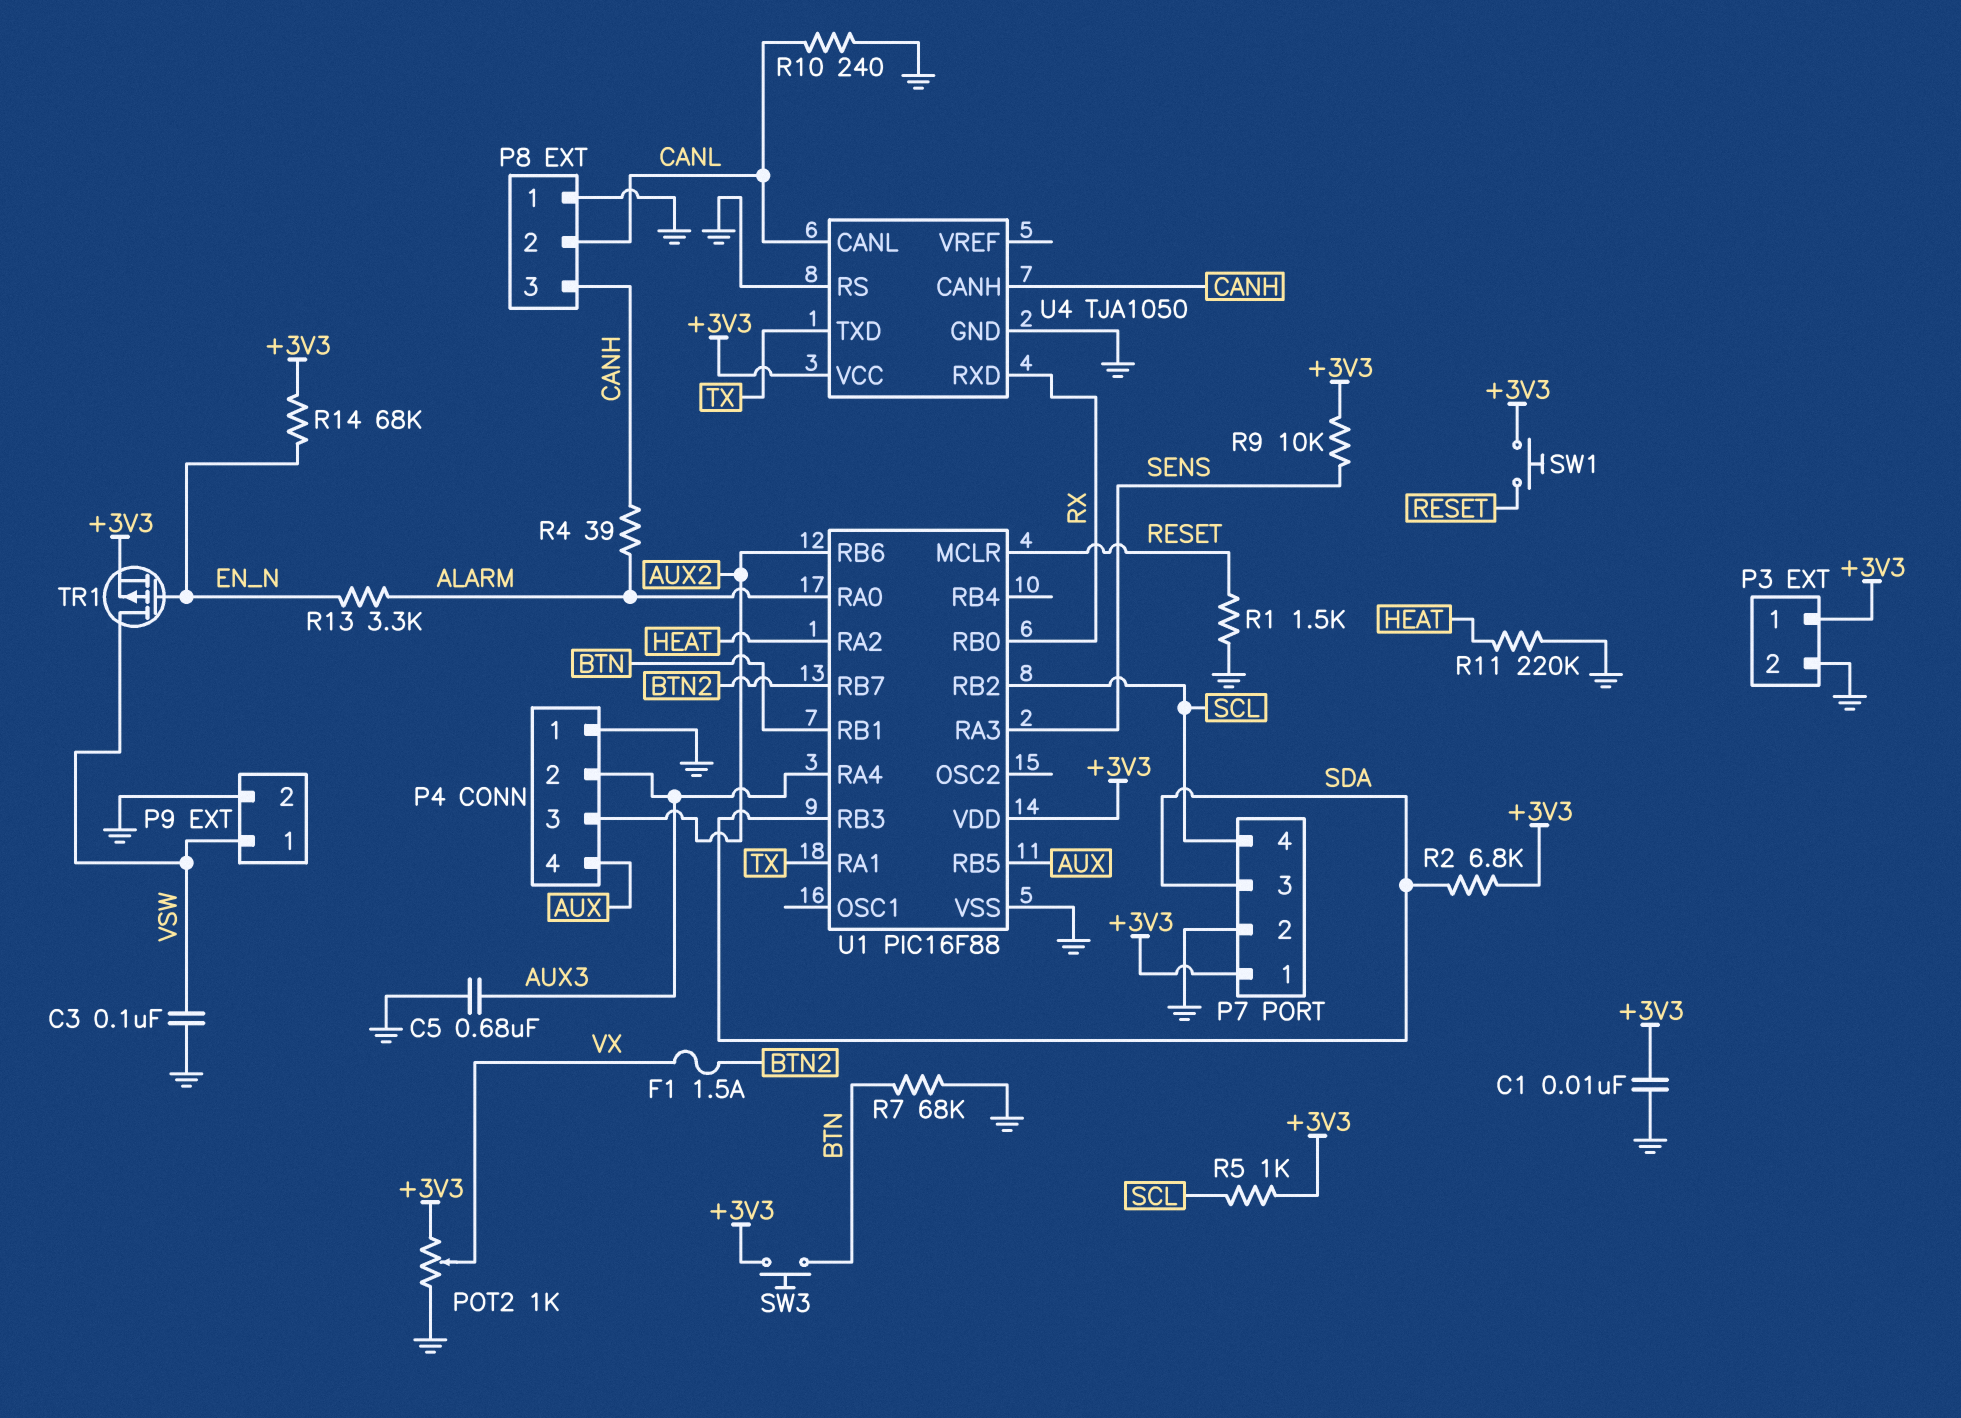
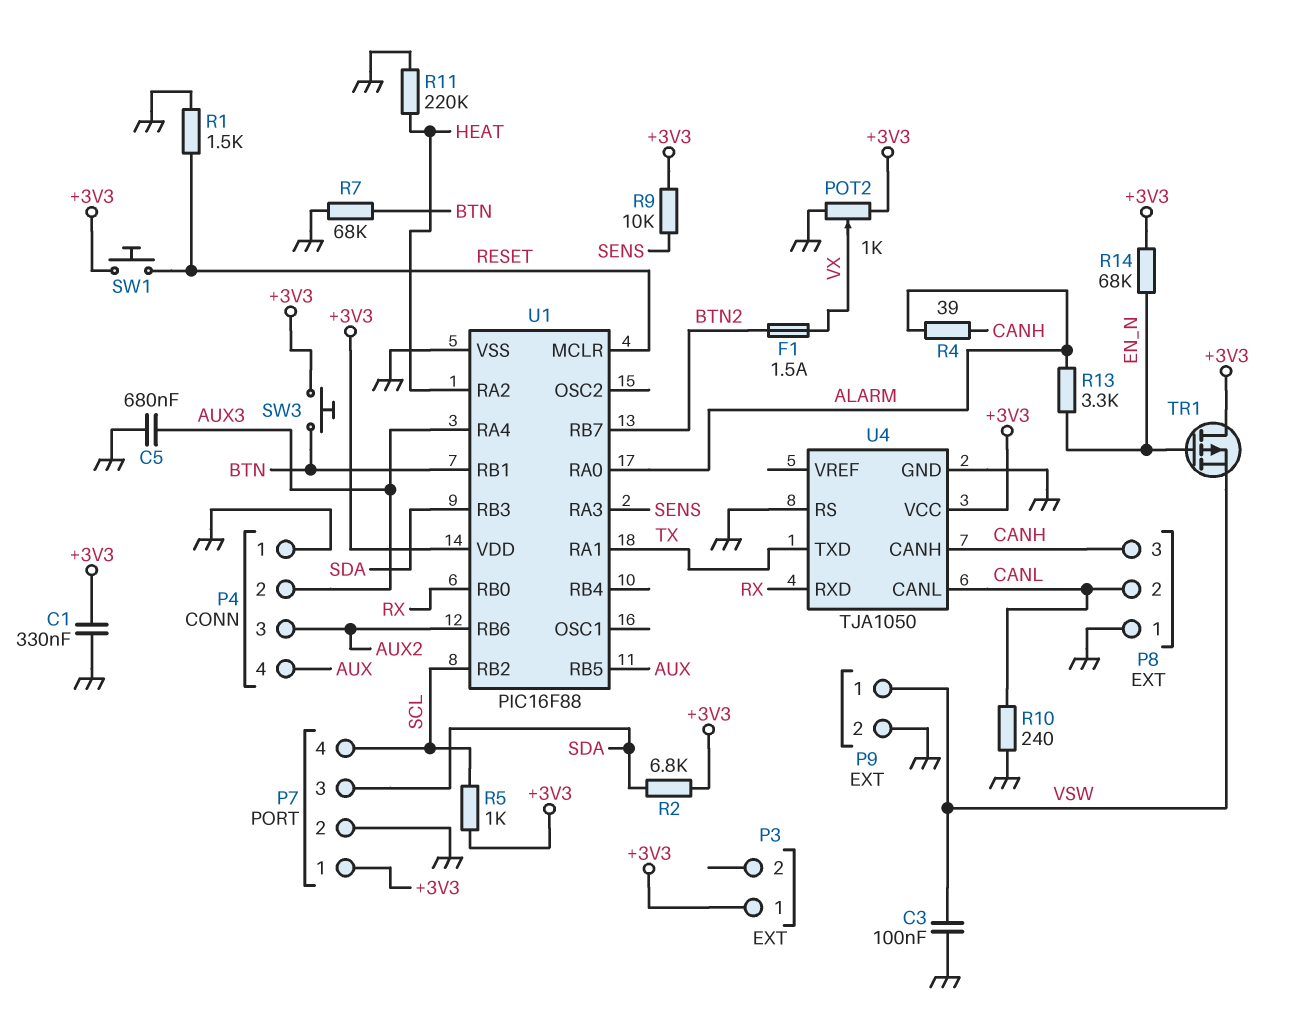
C1: 10nF (+3V3, GND) -> 330nF (+3V3, GND)
P3 pin 2: GND -> none
TR1: PMOS (G EN_N, D VSW, S +3V3) -> PMOS (G EN_N, D +3V3, S VSW)

